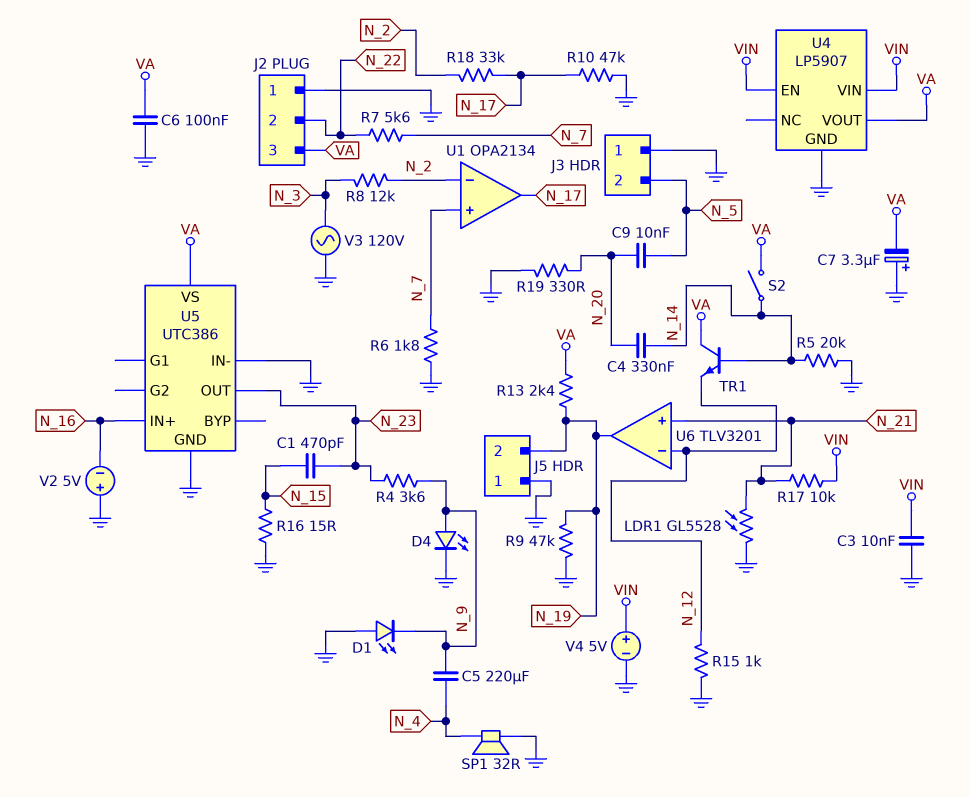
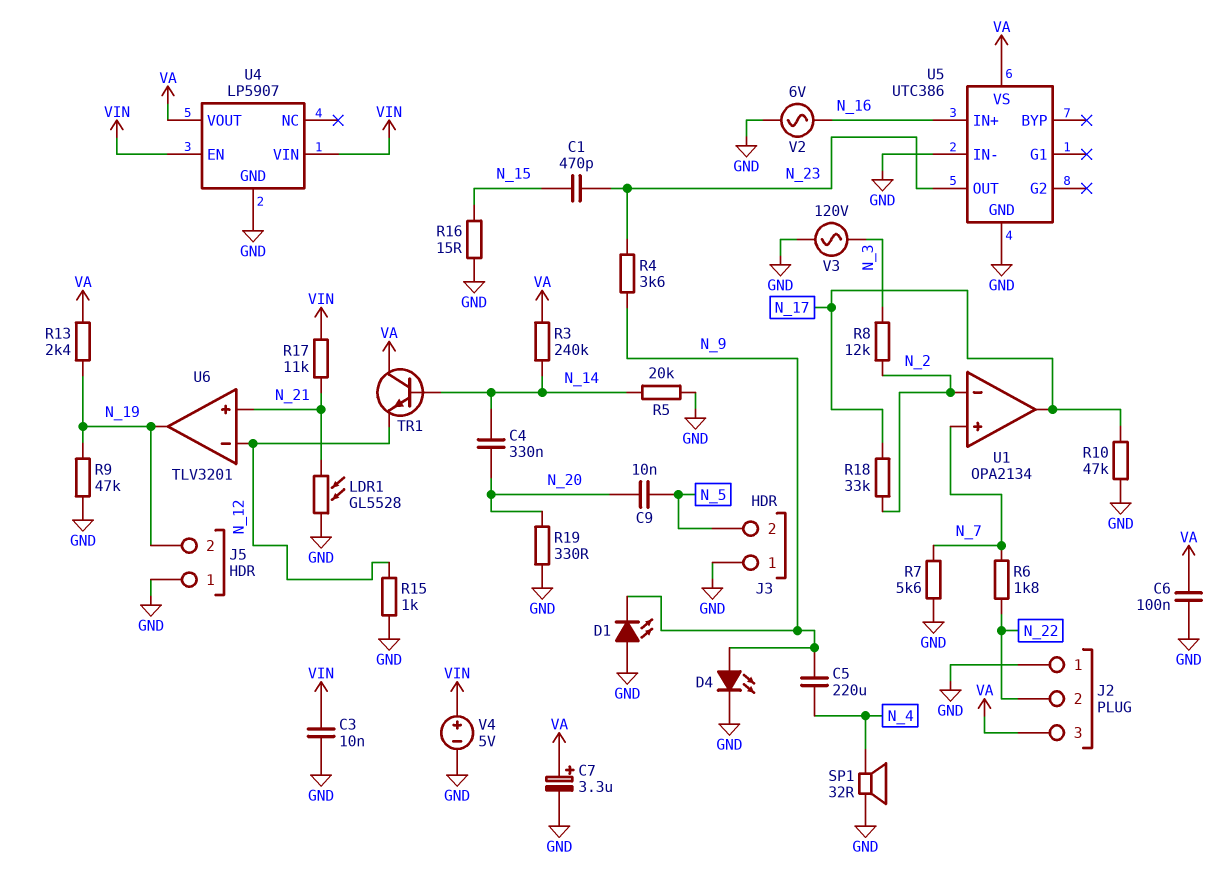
C7: 3.3uF (plus GND, minus VA) -> 3.3uF (plus VA, minus GND)
R3: none -> 240k (N_14, VA)
R6: 1.8k (GND, N_7) -> 1.8k (N_7, N_22)
R7: 5.6k (N_7, N_22) -> 5.6k (GND, N_7)
R17: 10k (N_21, VIN) -> 11k (N_21, VIN)
S2: switch (N_14, VA) -> none
V2: 5V (plus GND, minus N_16) -> AC 6V (GND, N_16)

